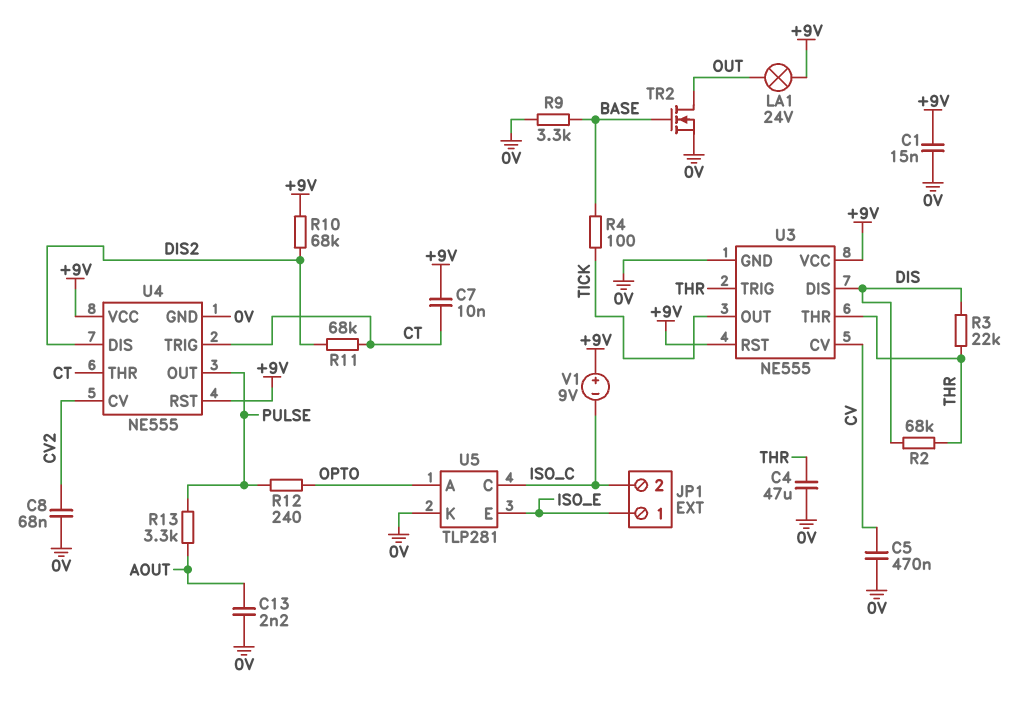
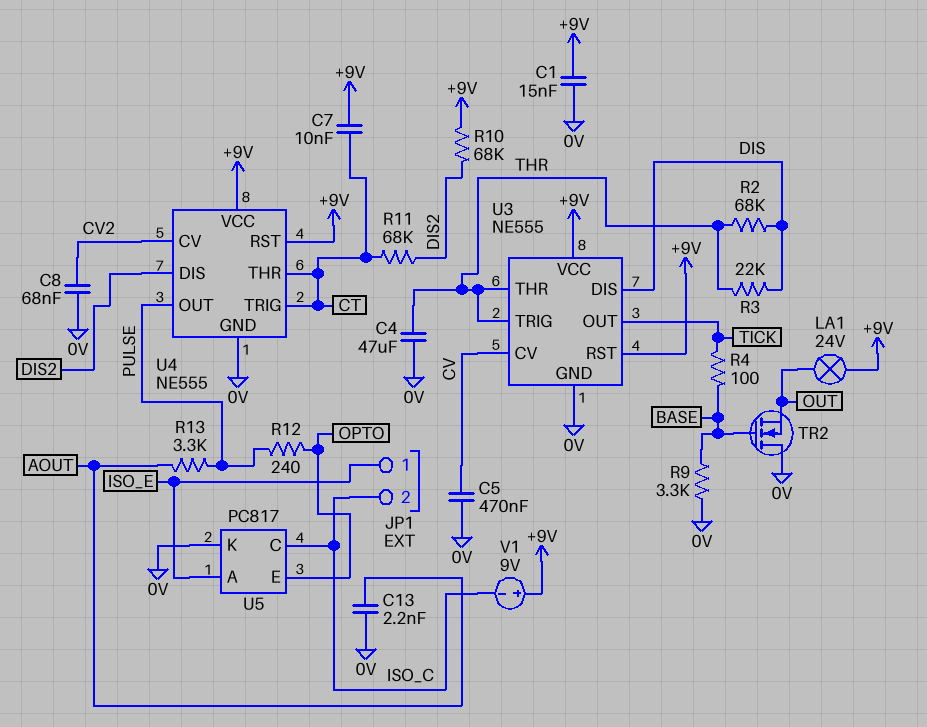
TR2: NMOS (G BASE, D OUT, S 0V) -> NMOS (G BASE, D 0V, S OUT)
U5: TLP281 -> PC817
U5 pin A: OPTO -> ISO_E
U5 pin E: ISO_E -> OPTO

